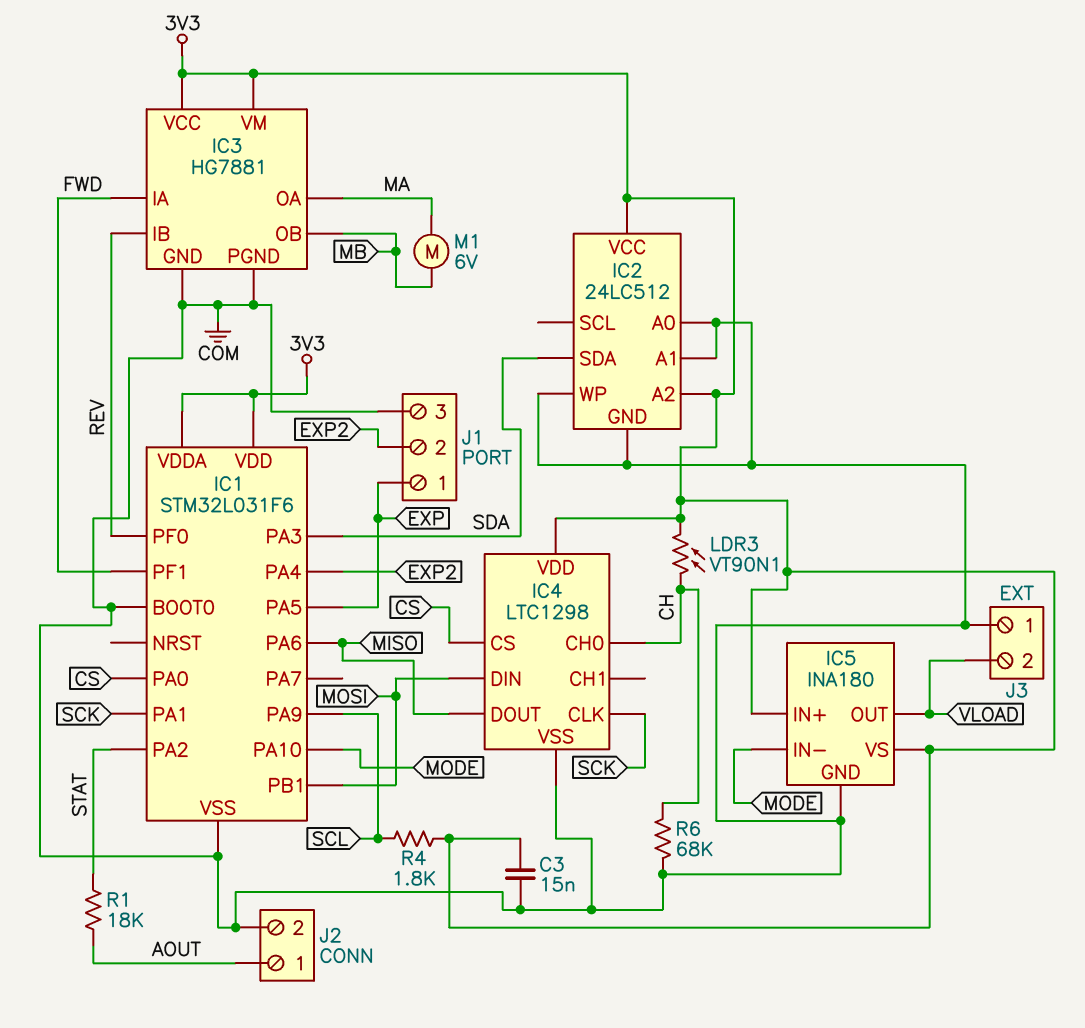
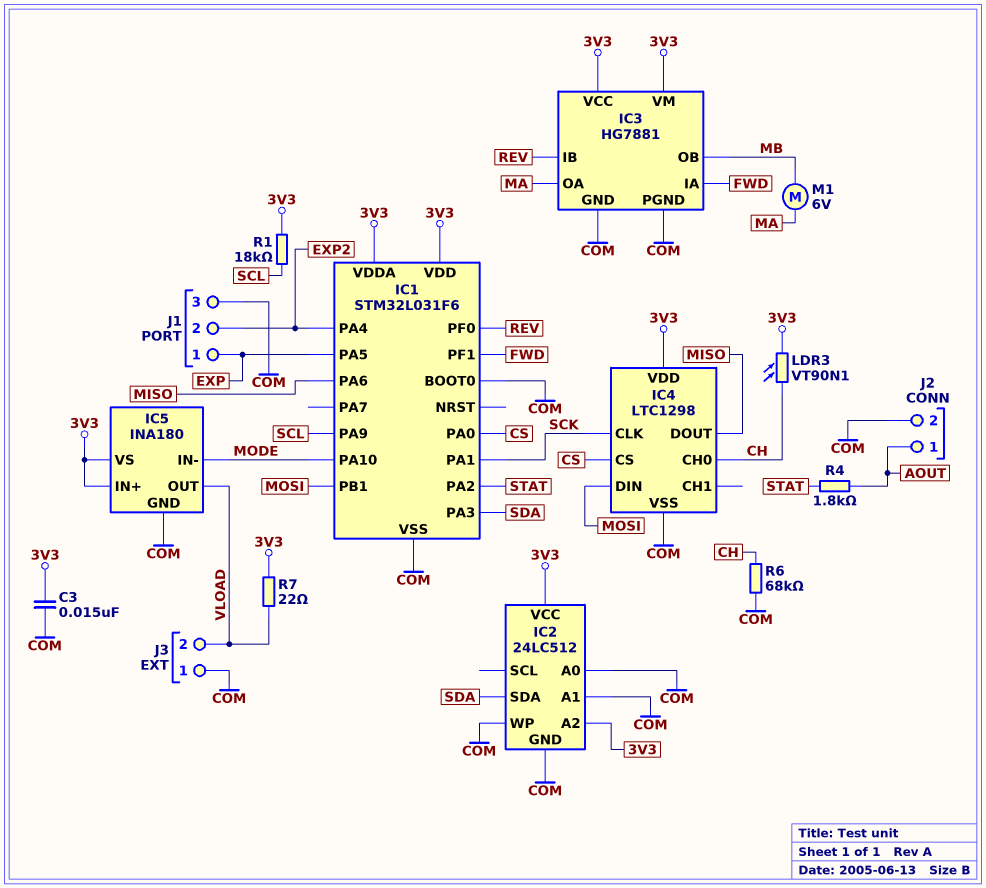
R1: 18k (AOUT, STAT) -> 18k (3V3, SCL)
R4: 1.8k (3V3, SCL) -> 1.8k (AOUT, STAT)
R7: none -> 22 (3V3, VLOAD)

